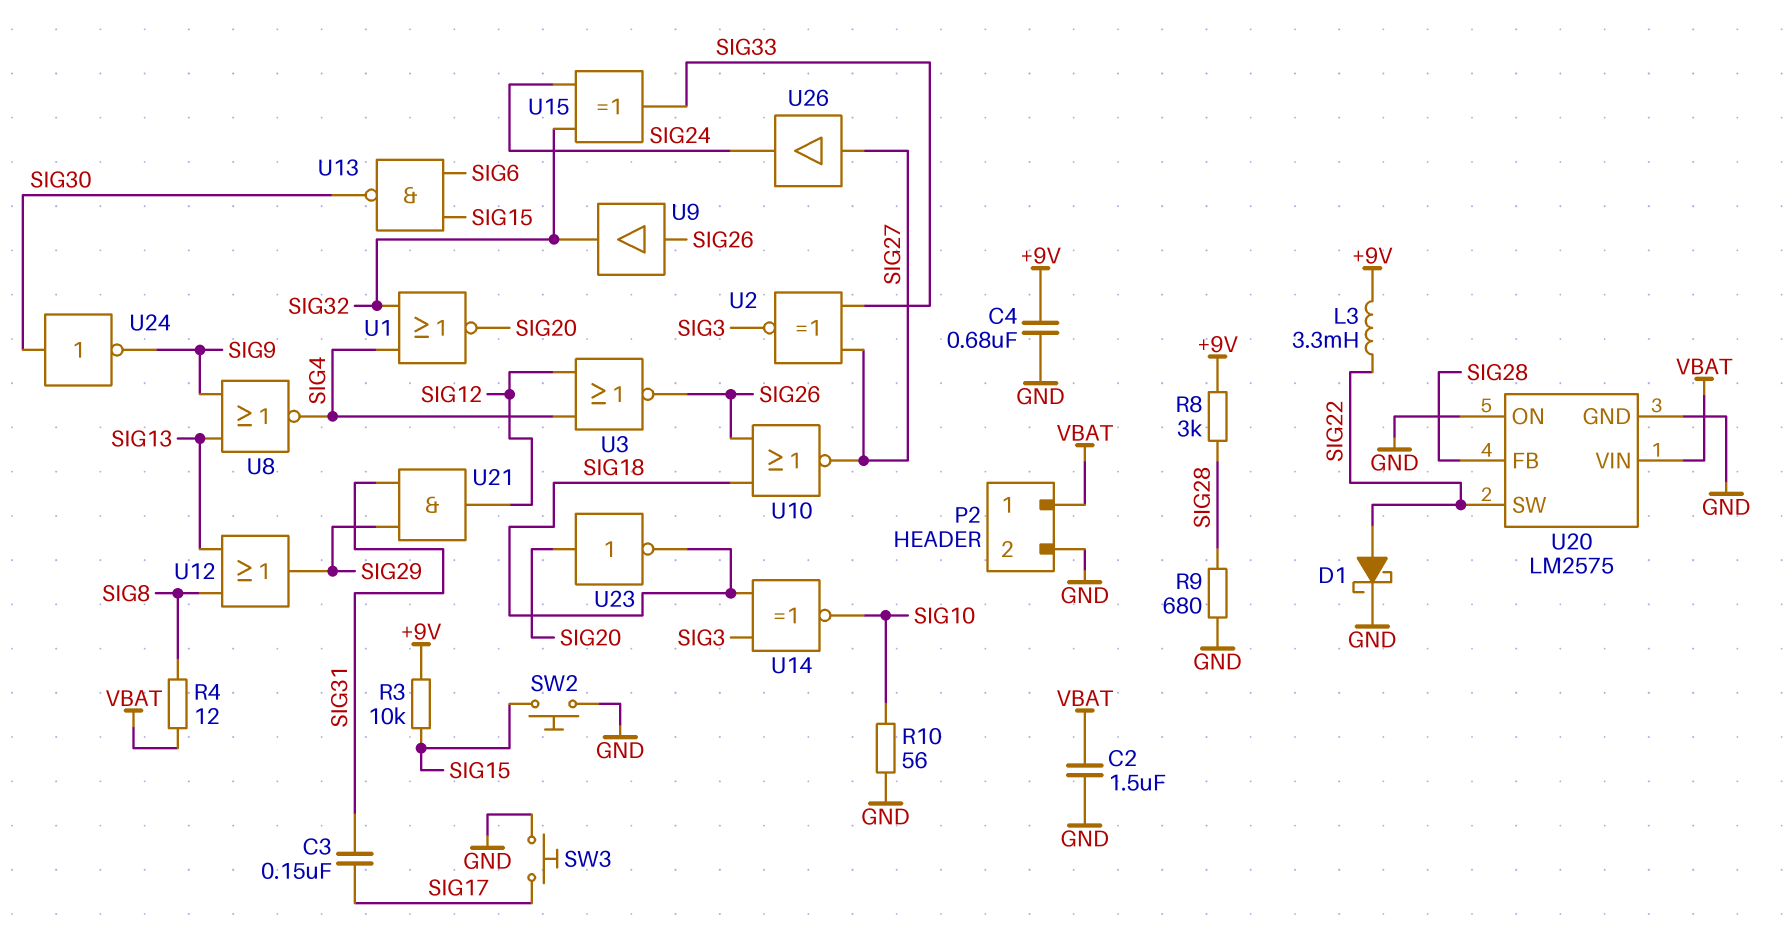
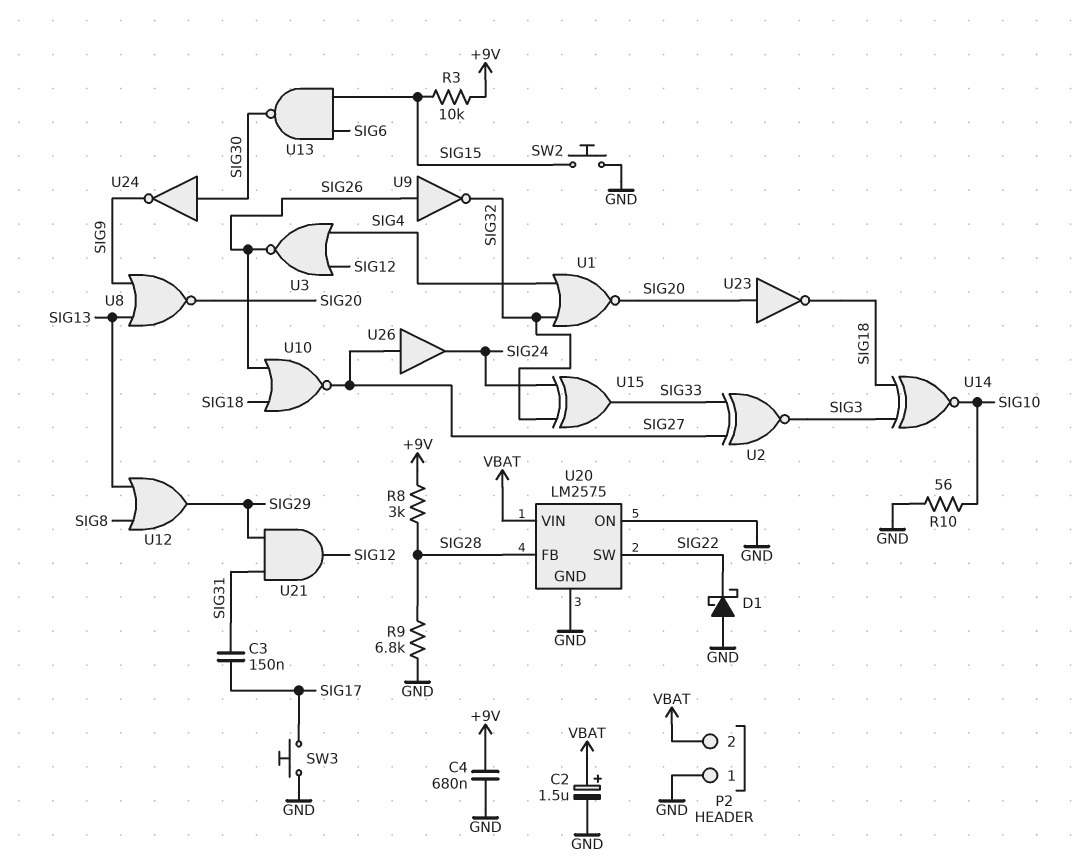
C2: 1.5uF (GND, VBAT) -> 1.5uF (plus VBAT, minus GND)
D1: schottky (A SIG22, K GND) -> schottky (A GND, K SIG22)
L3: 3.3mH (+9V, SIG22) -> none
P2 pin 1: VBAT -> GND
P2 pin 2: GND -> VBAT
R4: 12 (SIG8, VBAT) -> none
R9: 680 (GND, SIG28) -> 6.8k (GND, SIG28)
U8: NOR (in SIG9, in SIG13, out SIG4) -> NOR (in SIG9, in SIG13, out SIG20)
U9: buffer (in SIG26, out SIG32) -> NOT (in SIG26, out SIG32)

